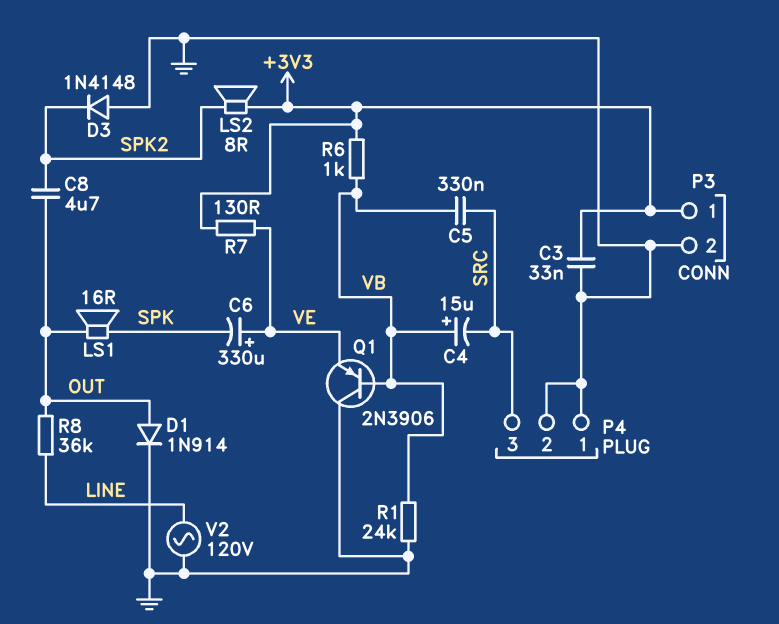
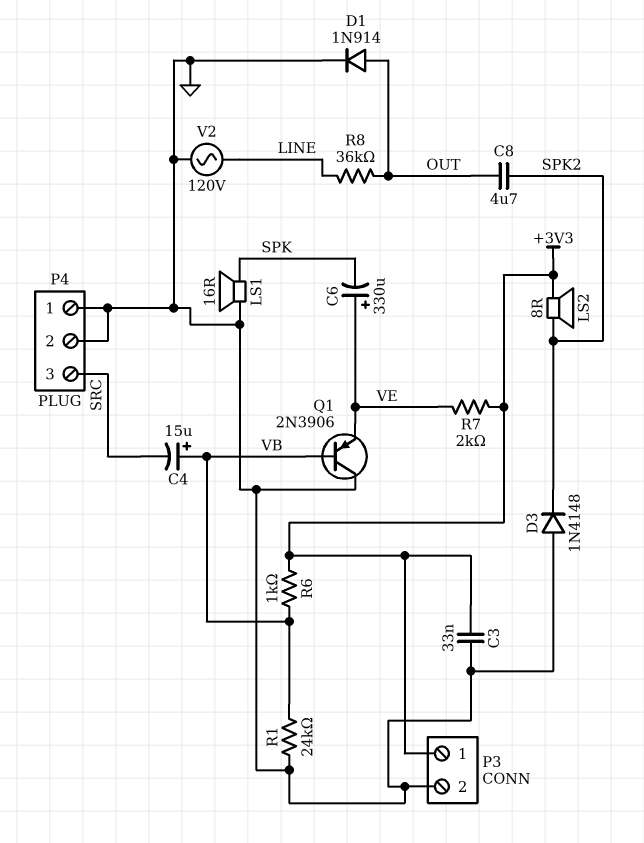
C5: 330nF (SRC, VB) -> none
LS1: speaker 16R (OUT, SPK) -> speaker 16R (GND, SPK)
R7: 130 (+3V3, VE) -> 2k (+3V3, VE)

